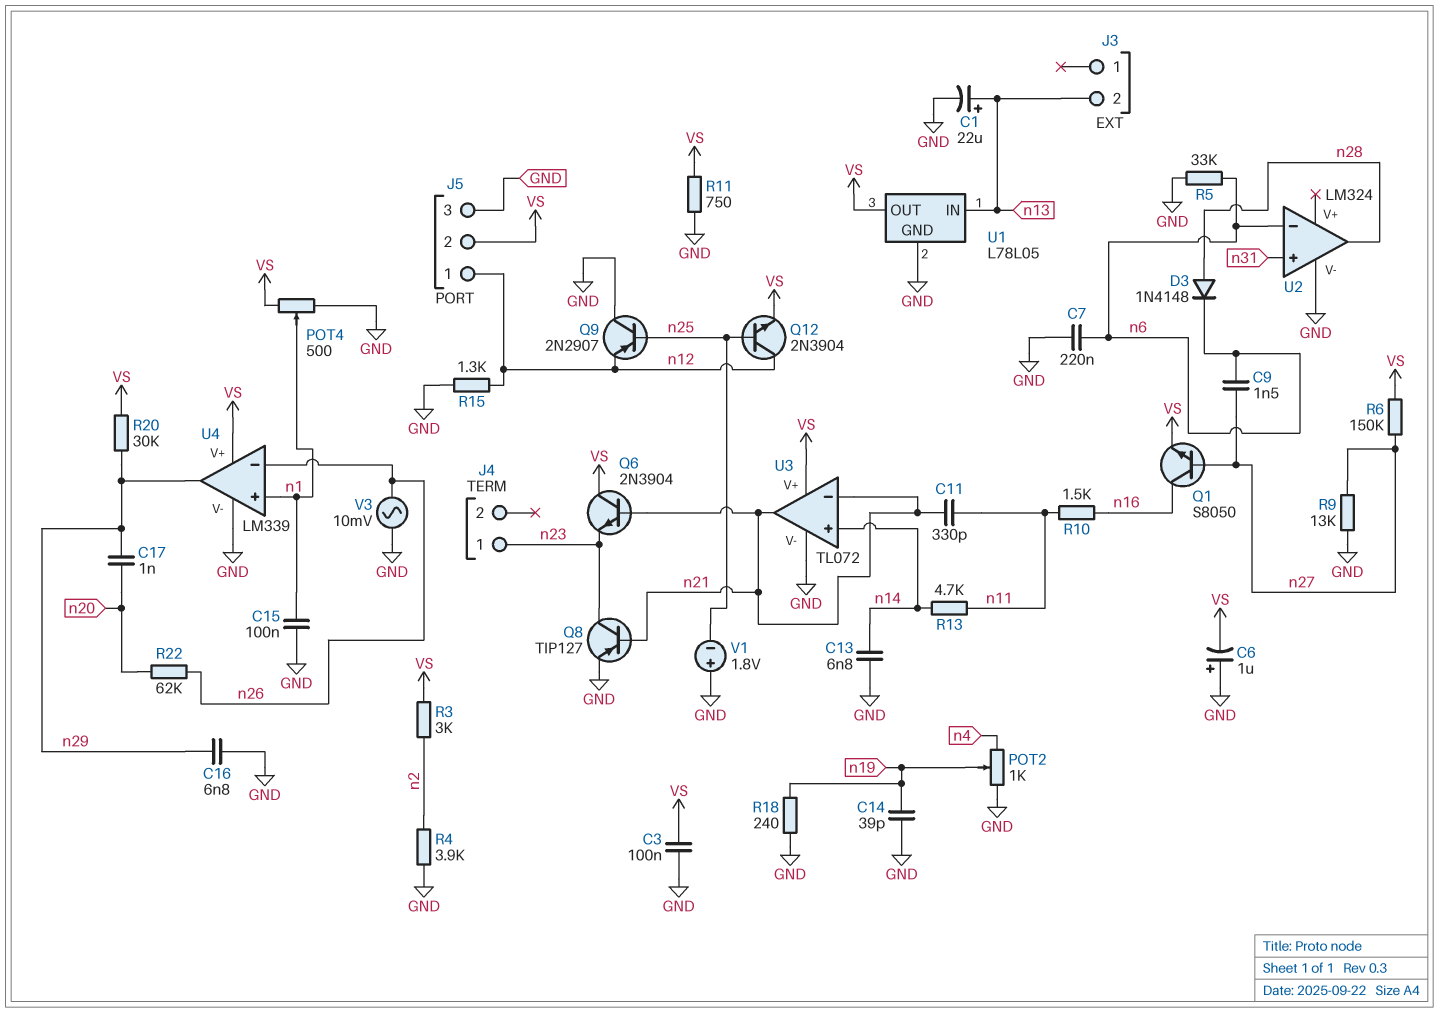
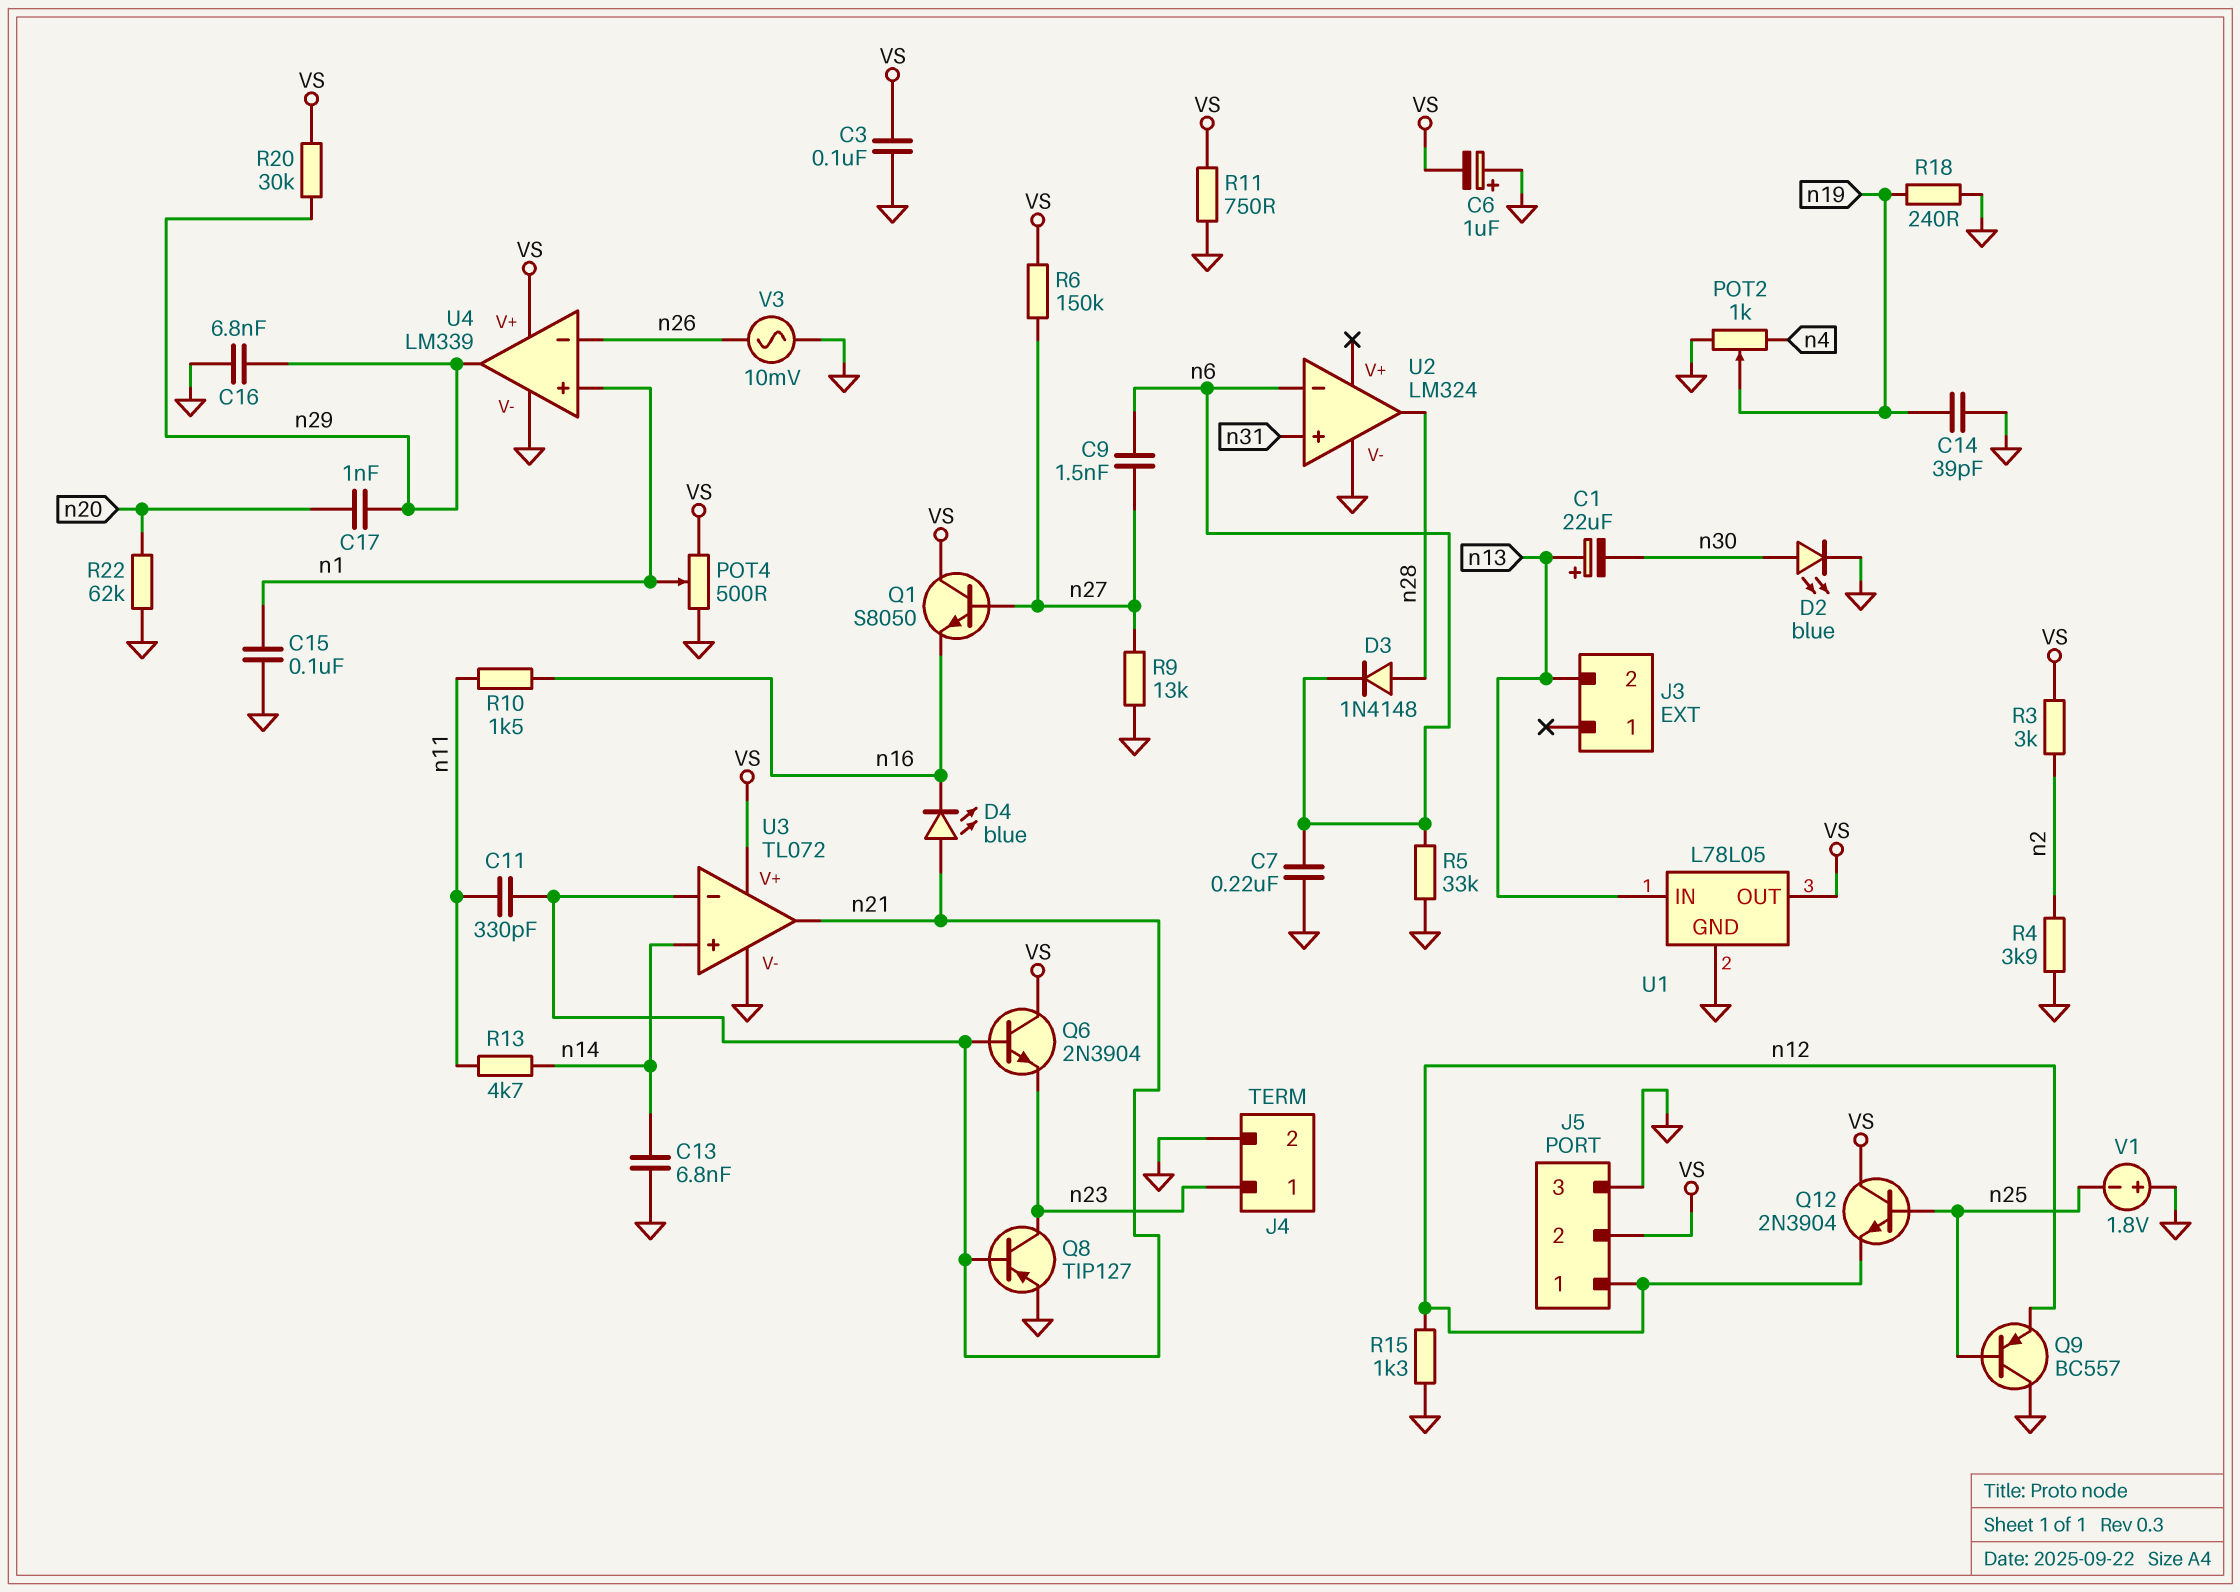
C1: 22uF (plus n13, minus GND) -> 22uF (plus n13, minus n30)
D2: none -> LED blue (A n30, K GND)
D4: none -> LED blue (A n21, K n16)
J4 pin 2: none -> GND
Q1: NPN S8050 (B n27, C n16, E VS) -> NPN S8050 (B n27, C VS, E n16)
Q9: PNP 2N2907 (B n25, C GND, E n12) -> PNP BC557 (B n25, C GND, E n12)
Q12: NPN 2N3904 (B n25, C n12, E VS) -> NPN 2N3904 (B n25, C VS, E n12)
R22: 62k (n20, n26) -> 62k (GND, n20)

